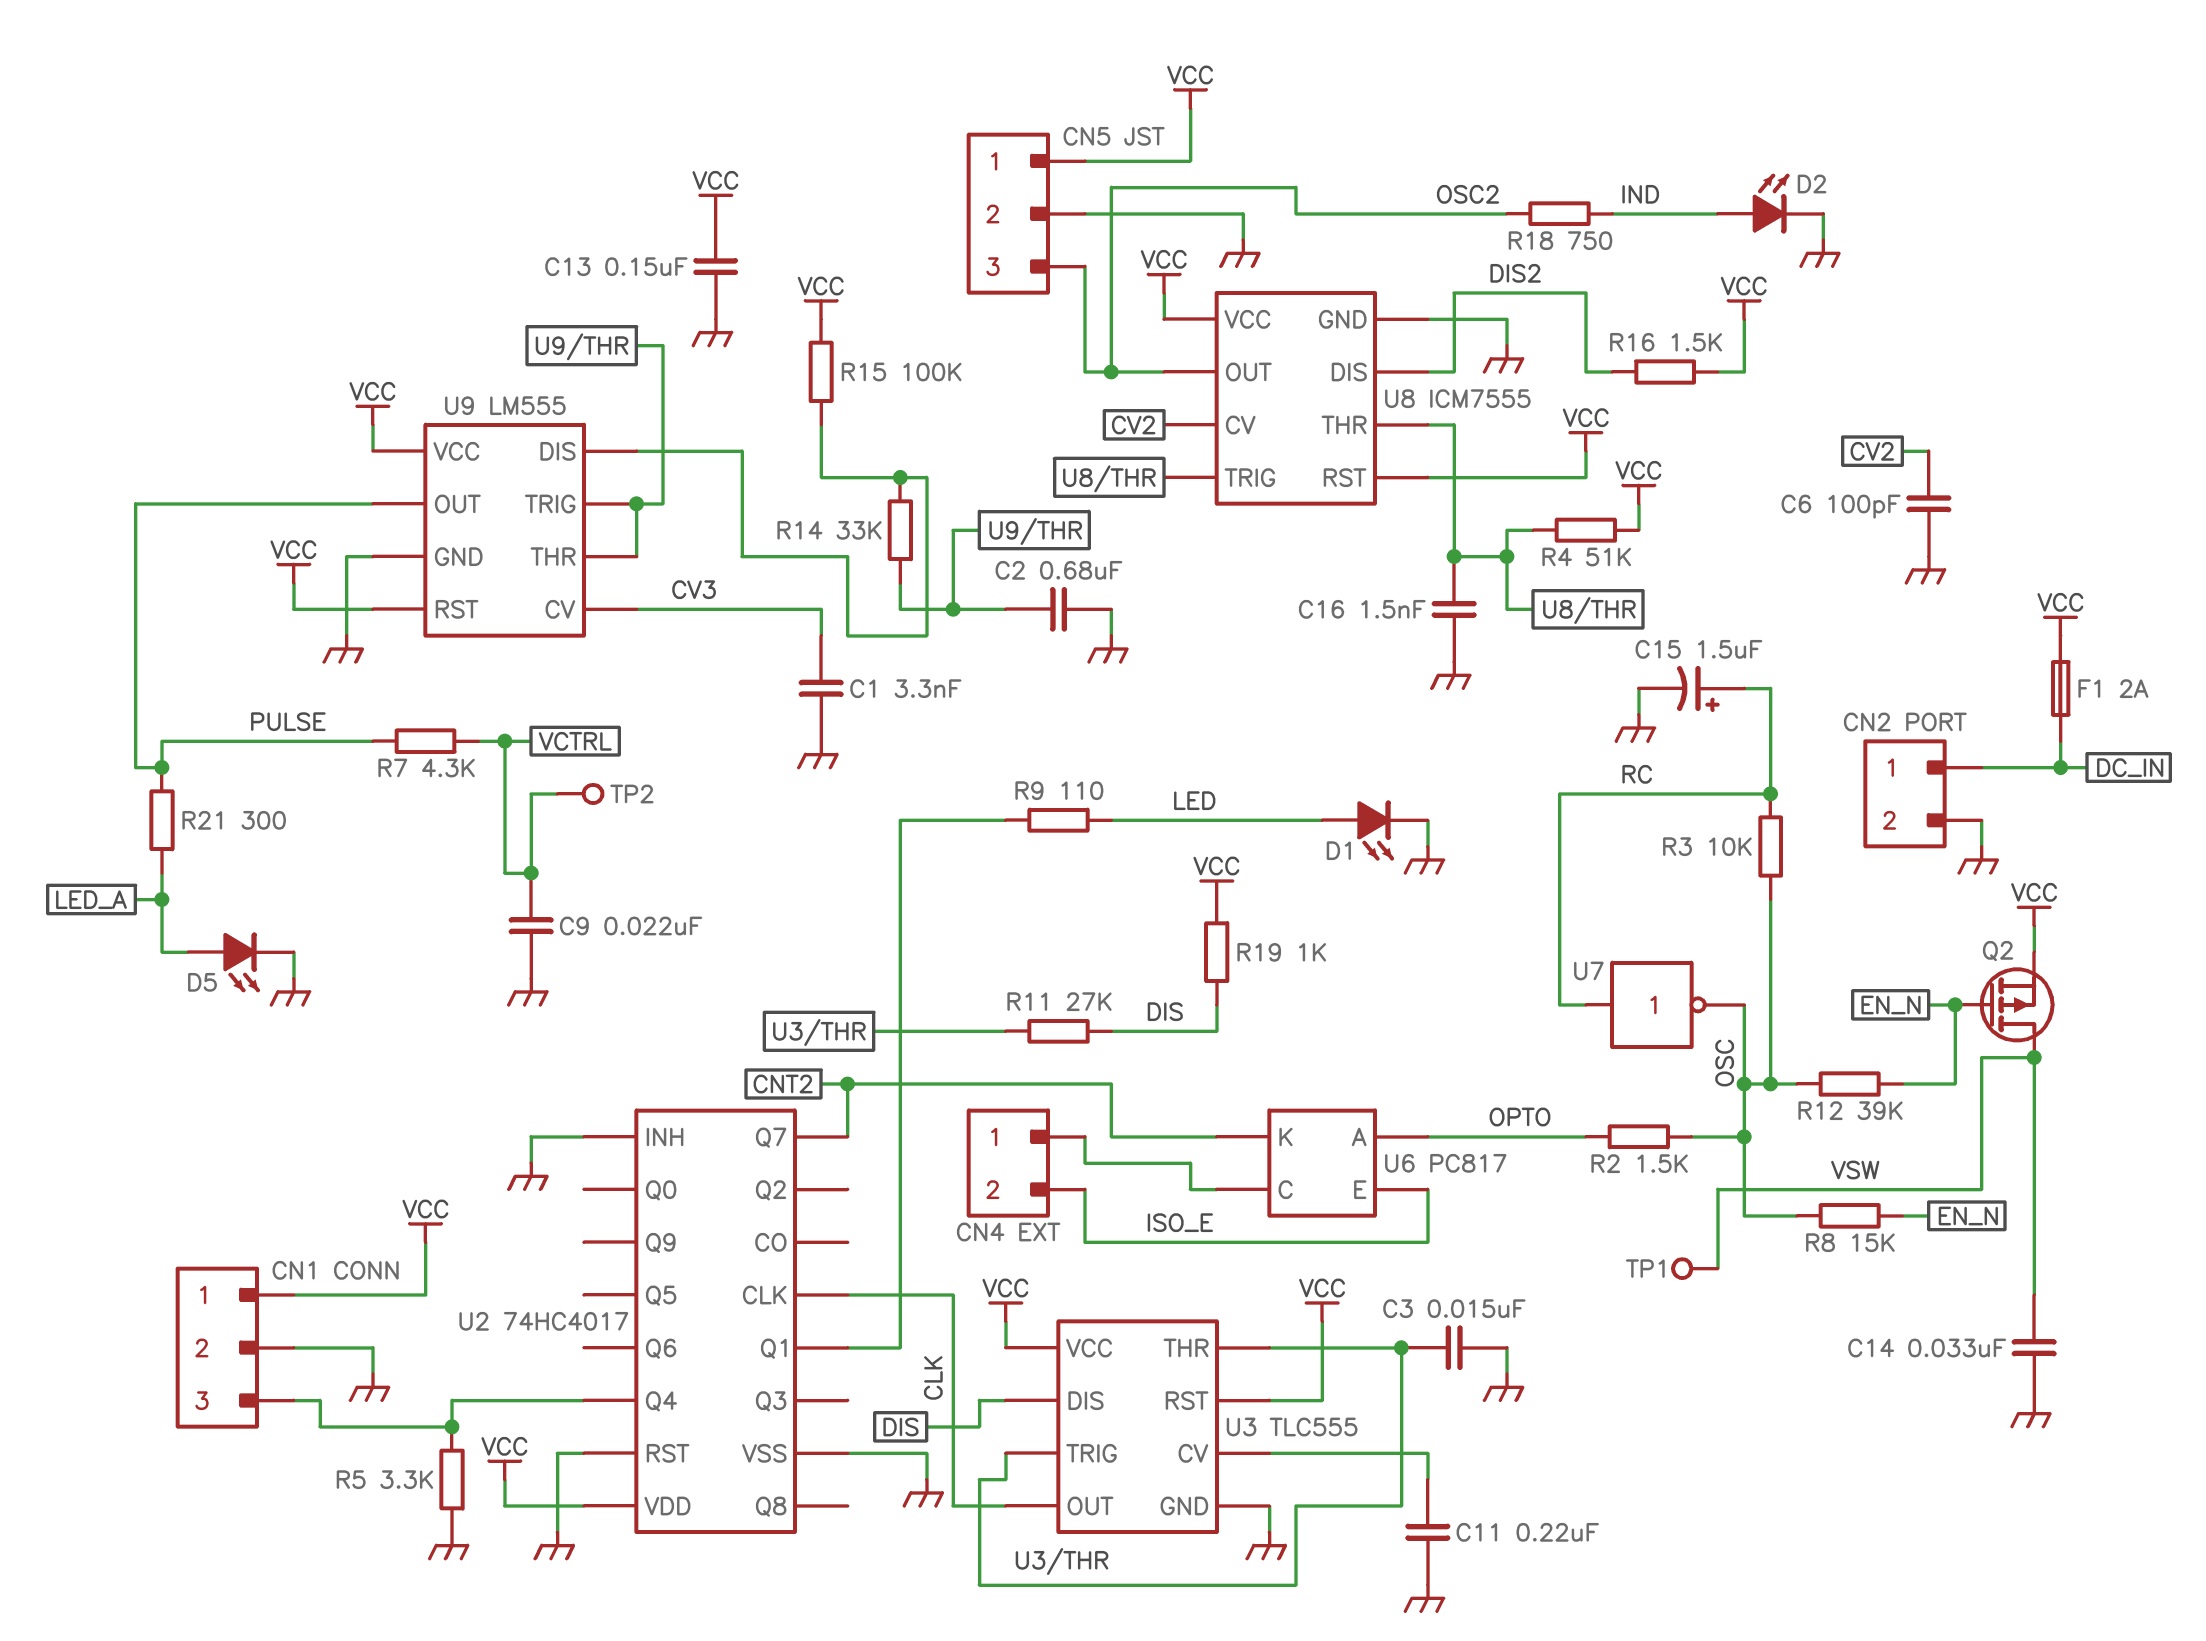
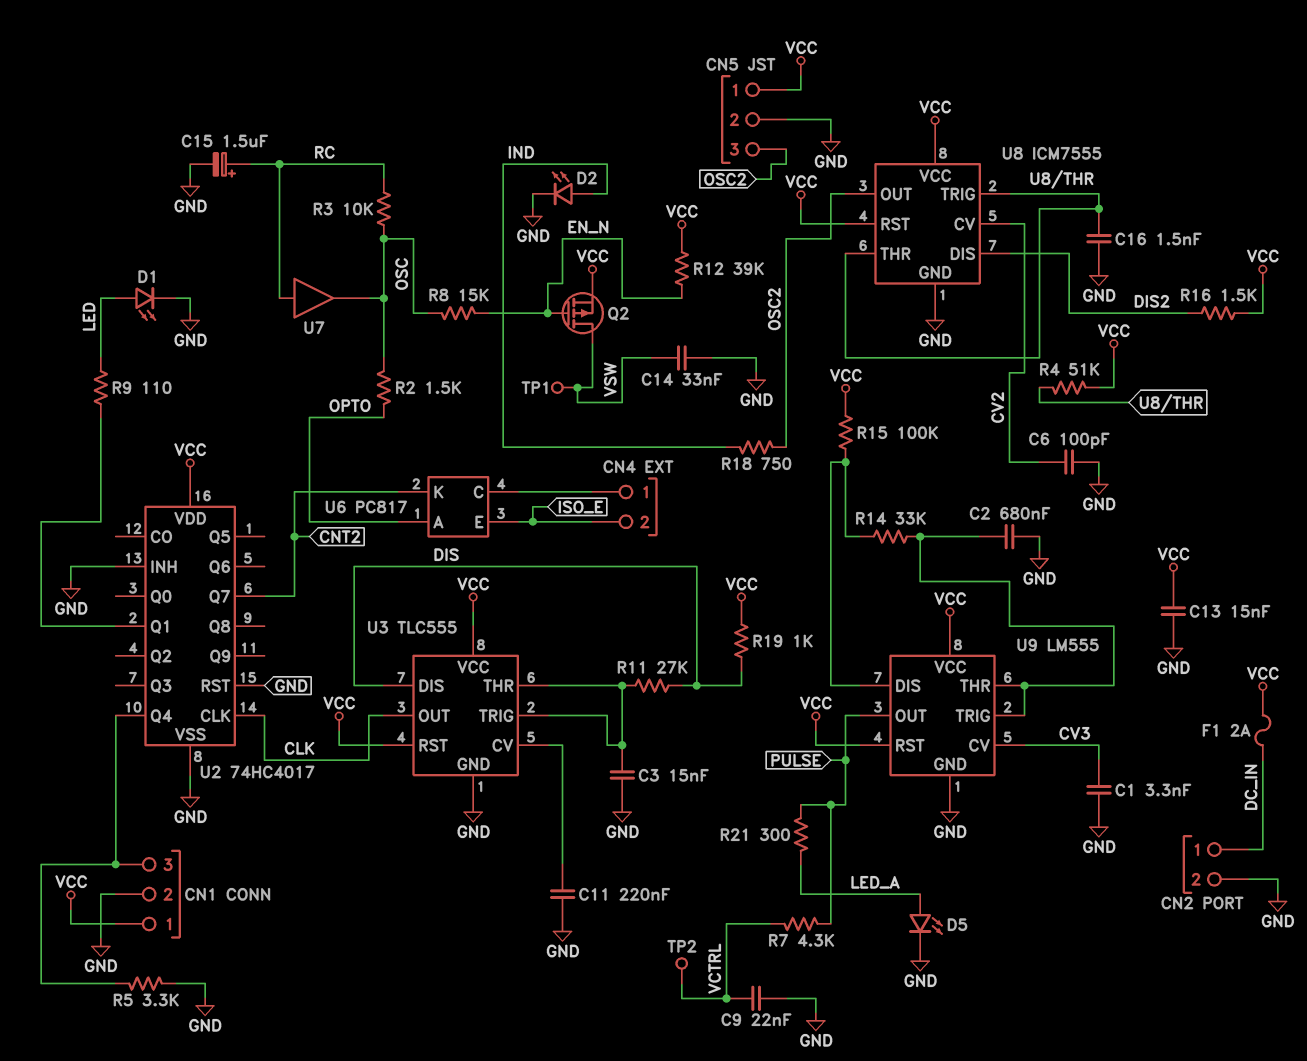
C13: 150nF (GND, VCC) -> 15nF (GND, VCC)
R12: 39k (EN_N, OSC) -> 39k (EN_N, VCC)
U7: NOT (in RC, out OSC) -> buffer (in RC, out OSC)

